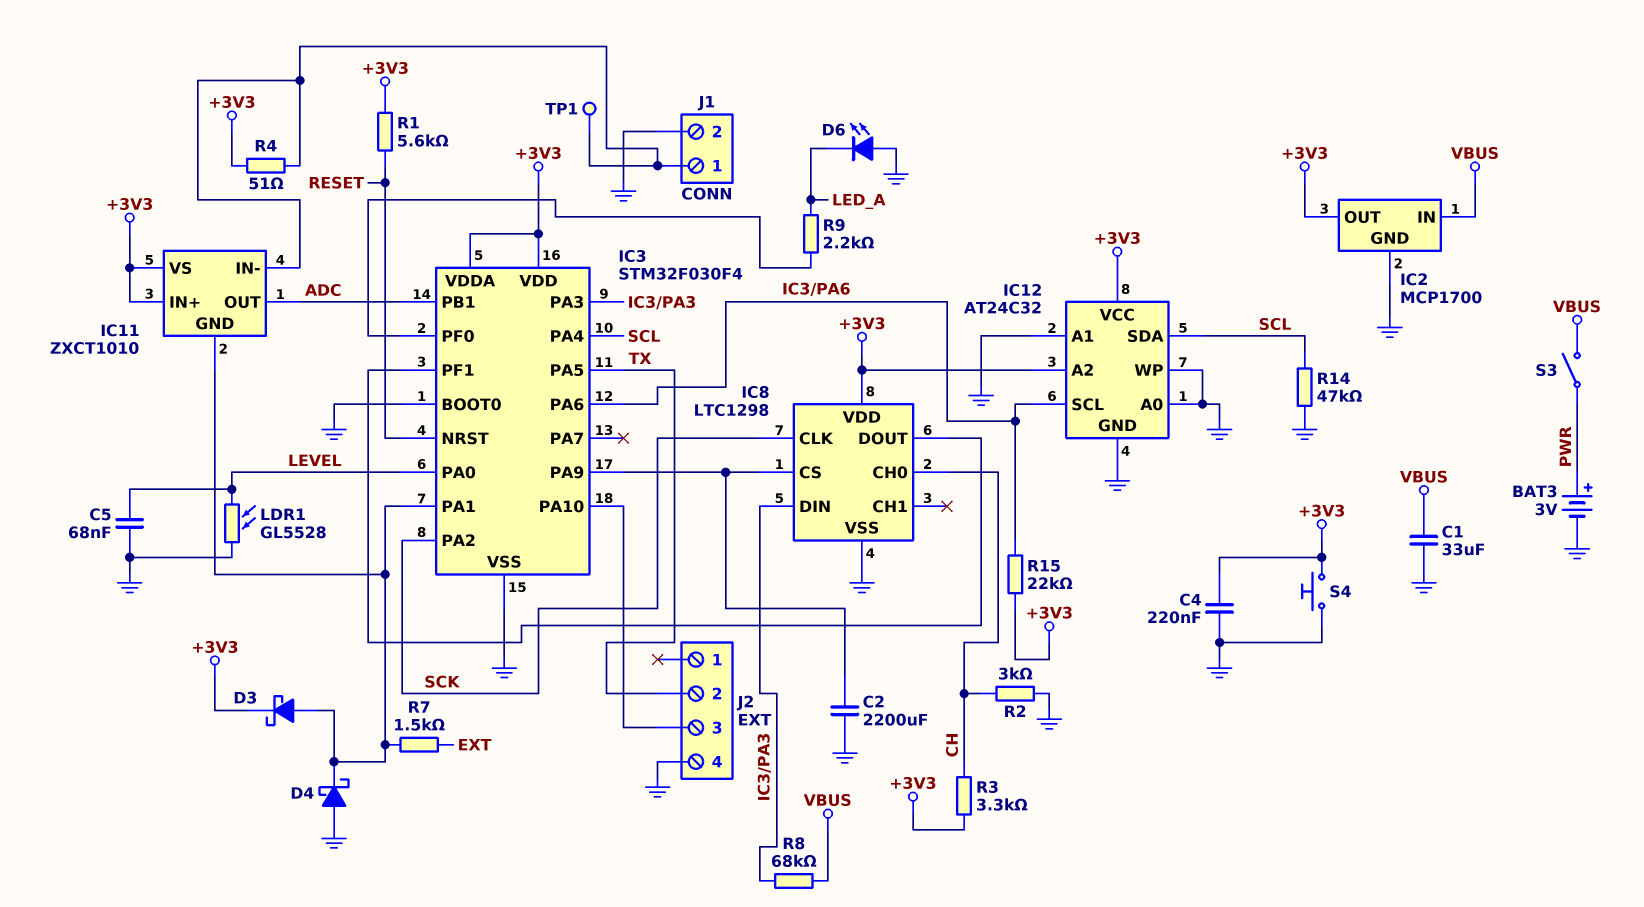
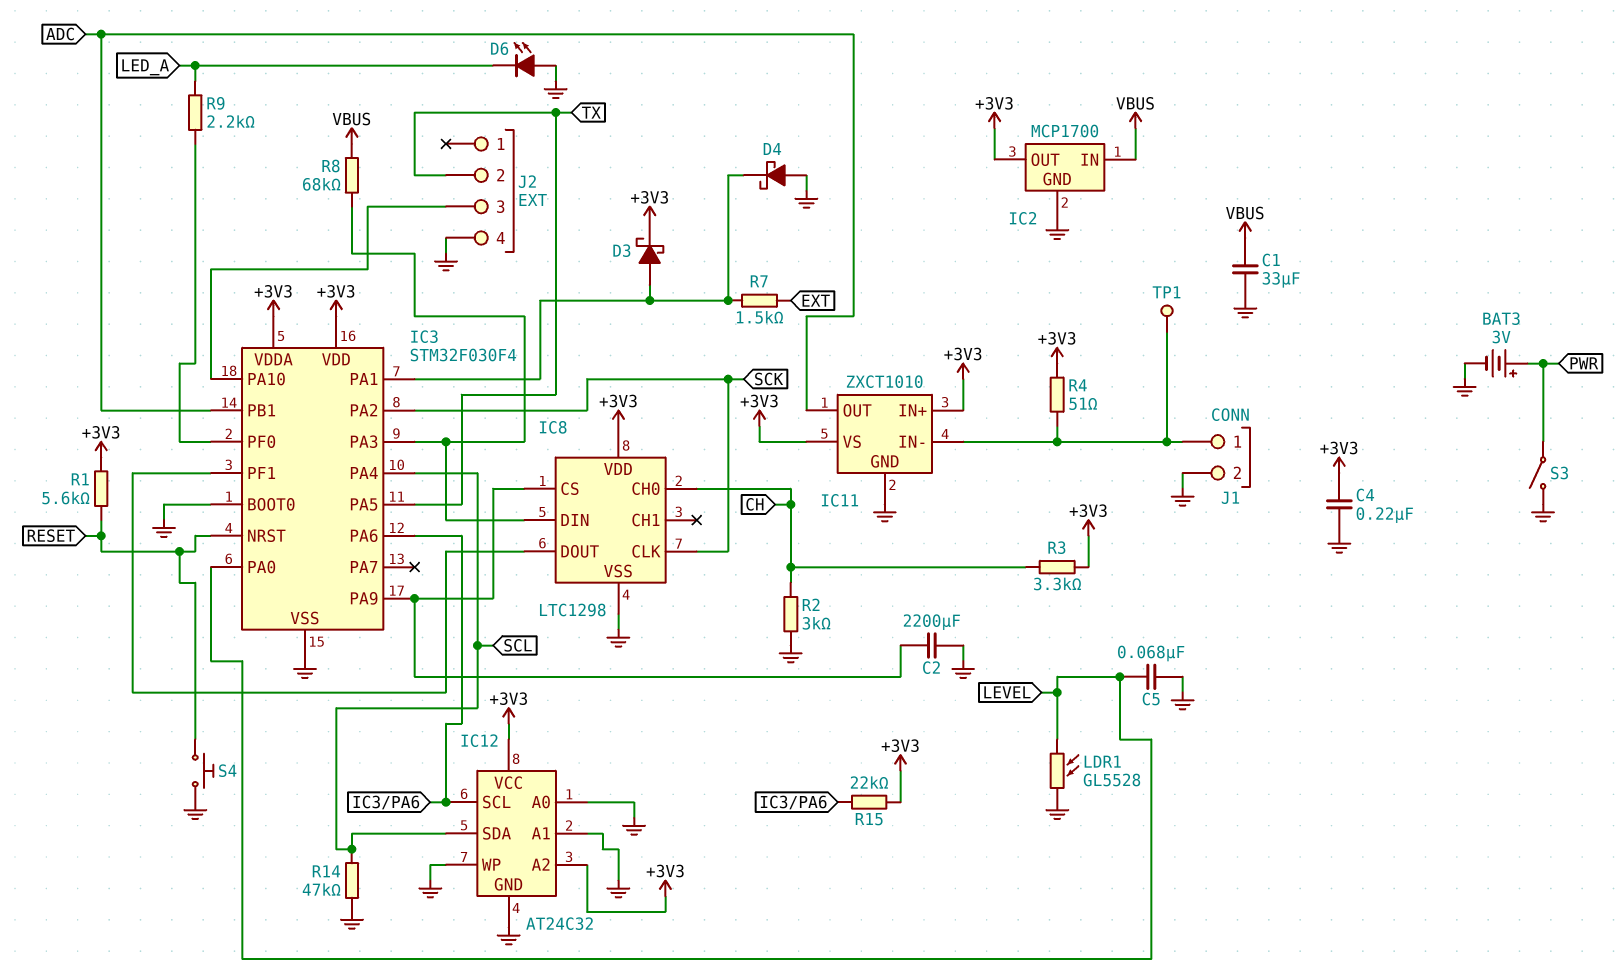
IC11 pin GND: IC3/PA1 -> GND
S3: switch (PWR, VBUS) -> switch (GND, PWR)
S4: button (+3V3, GND) -> button (GND, RESET)

